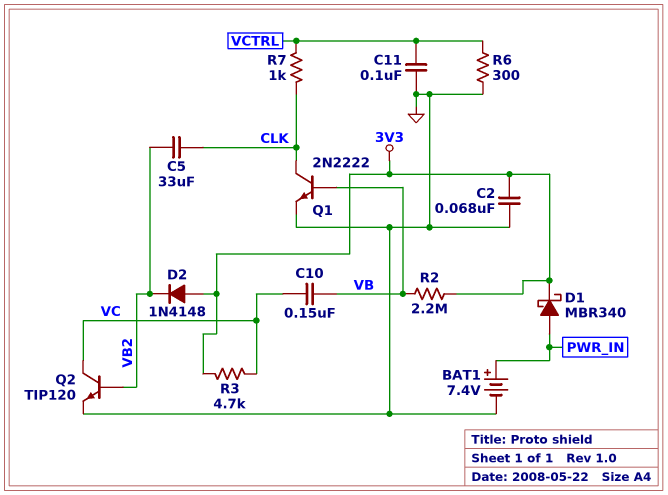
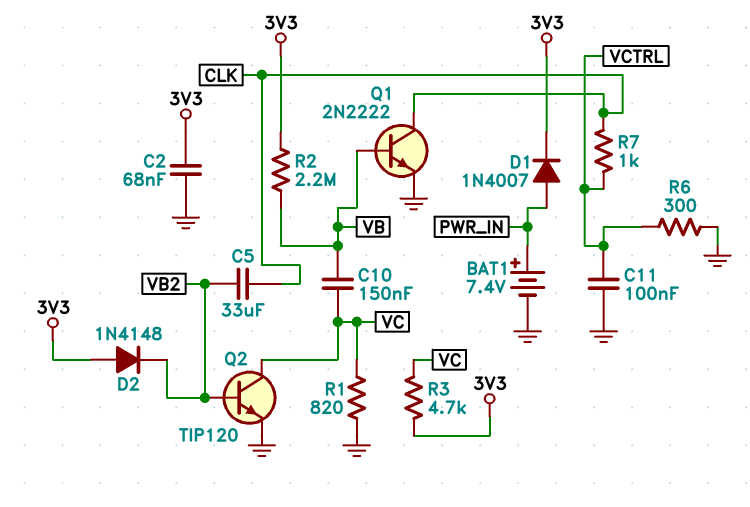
D1: schottky MBR340 (A PWR_IN, K 3V3) -> diode 1N4007 (A PWR_IN, K 3V3)
R1: none -> 820 (GND, VC)

